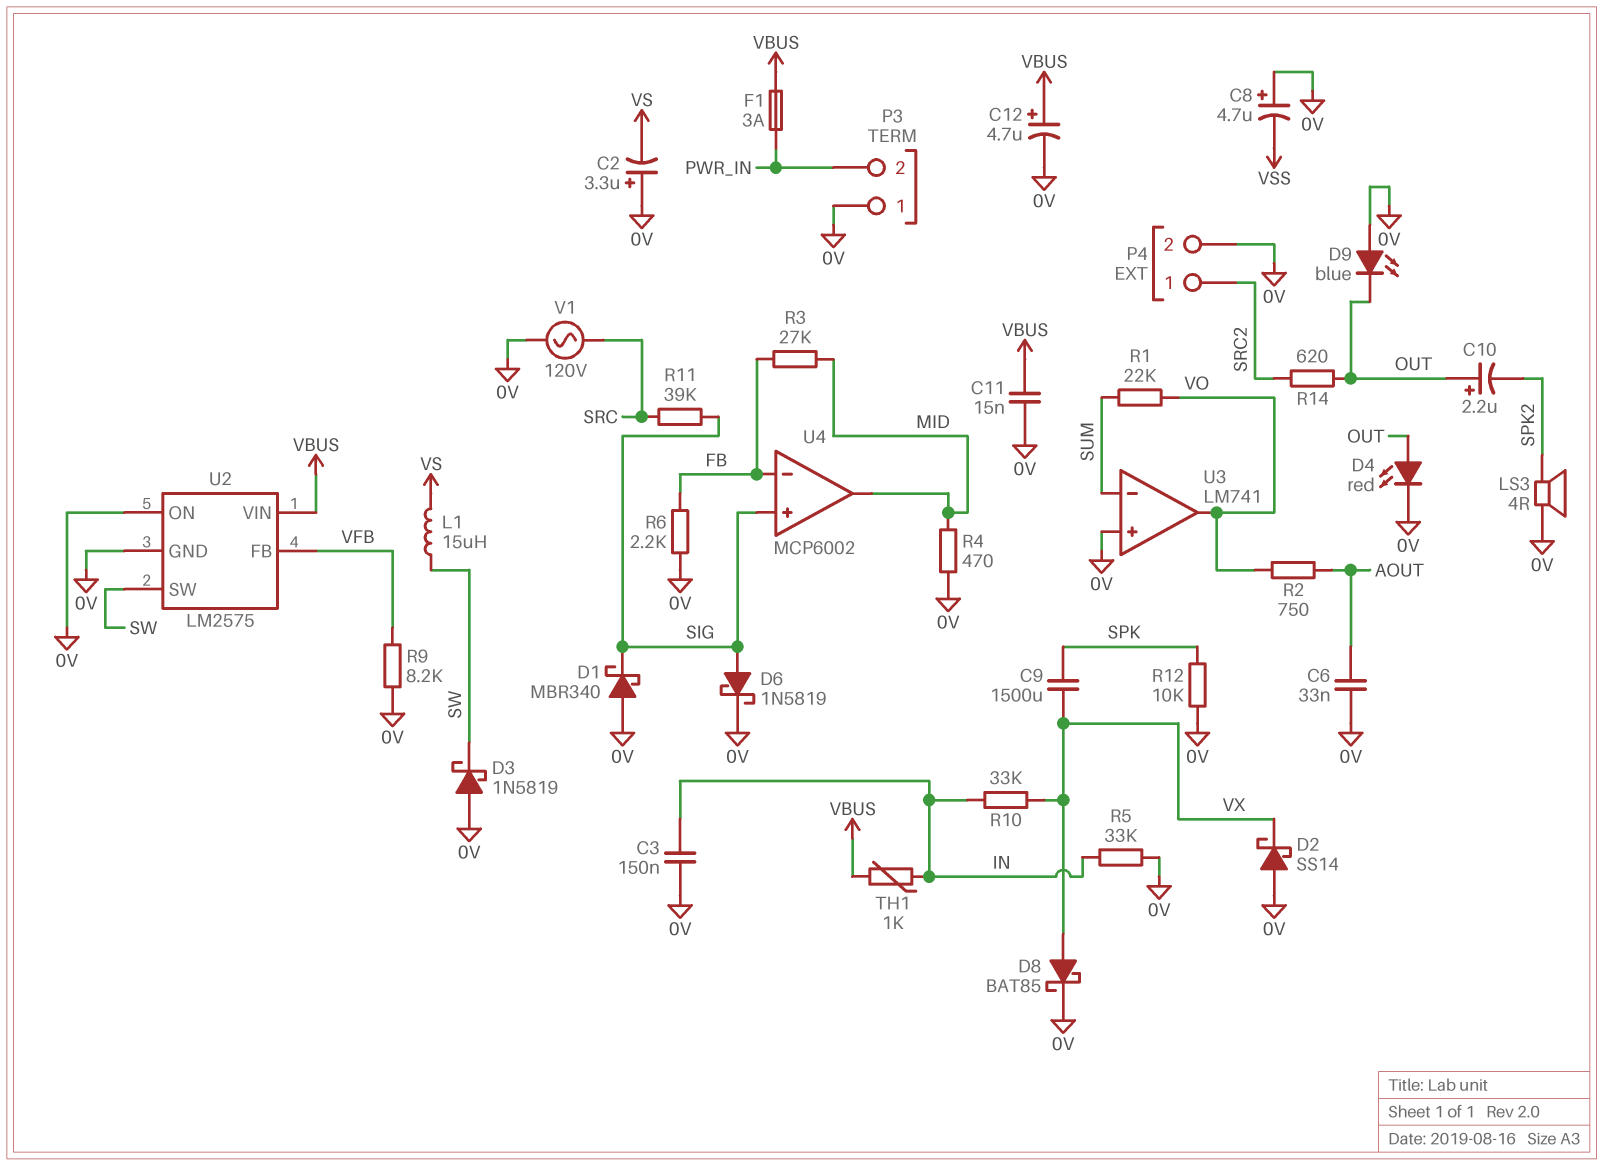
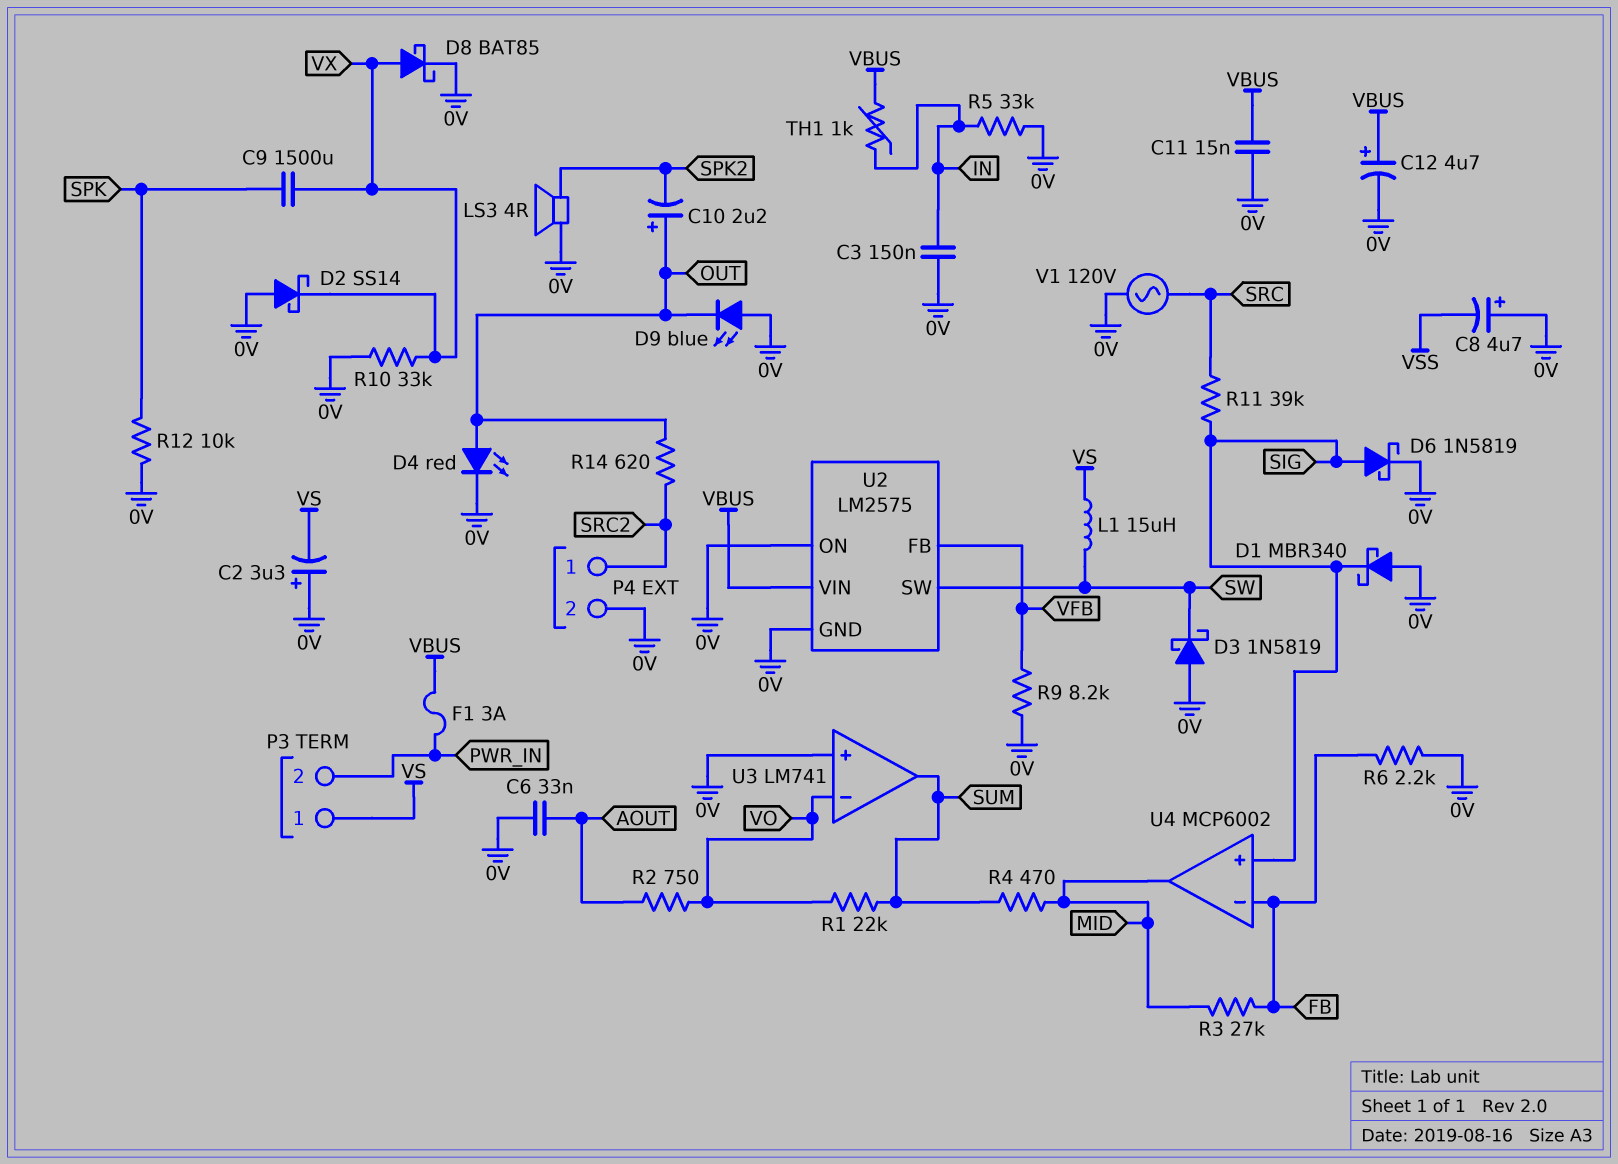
P3 pin 1: 0V -> VS
R4: 470 (0V, MID) -> 470 (MID, SUM)
R10: 33k (IN, VX) -> 33k (0V, VX)
U3 pin in-: SUM -> VO
U3 pin out: VO -> SUM

